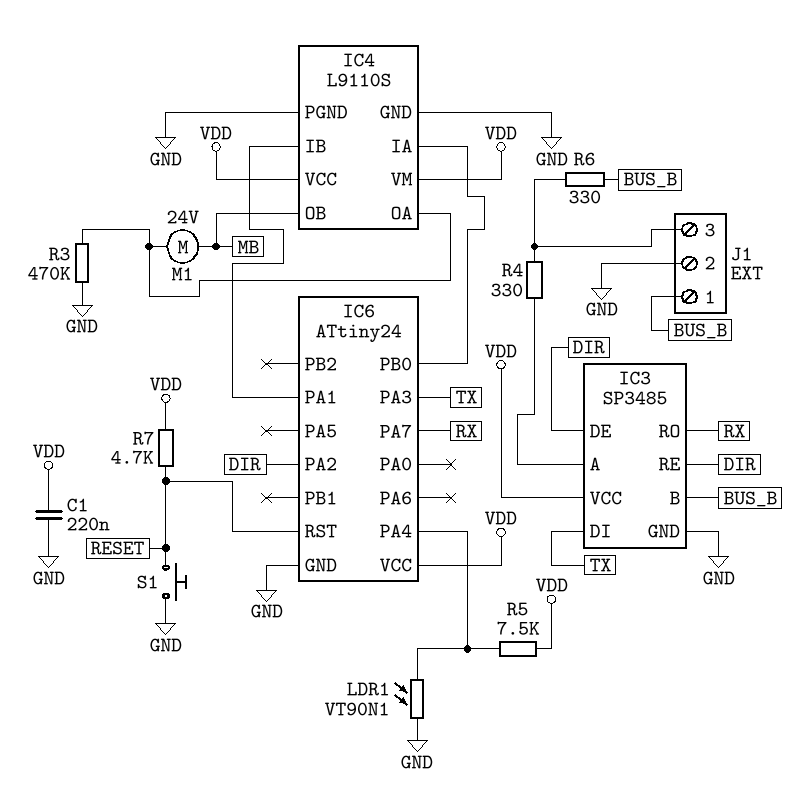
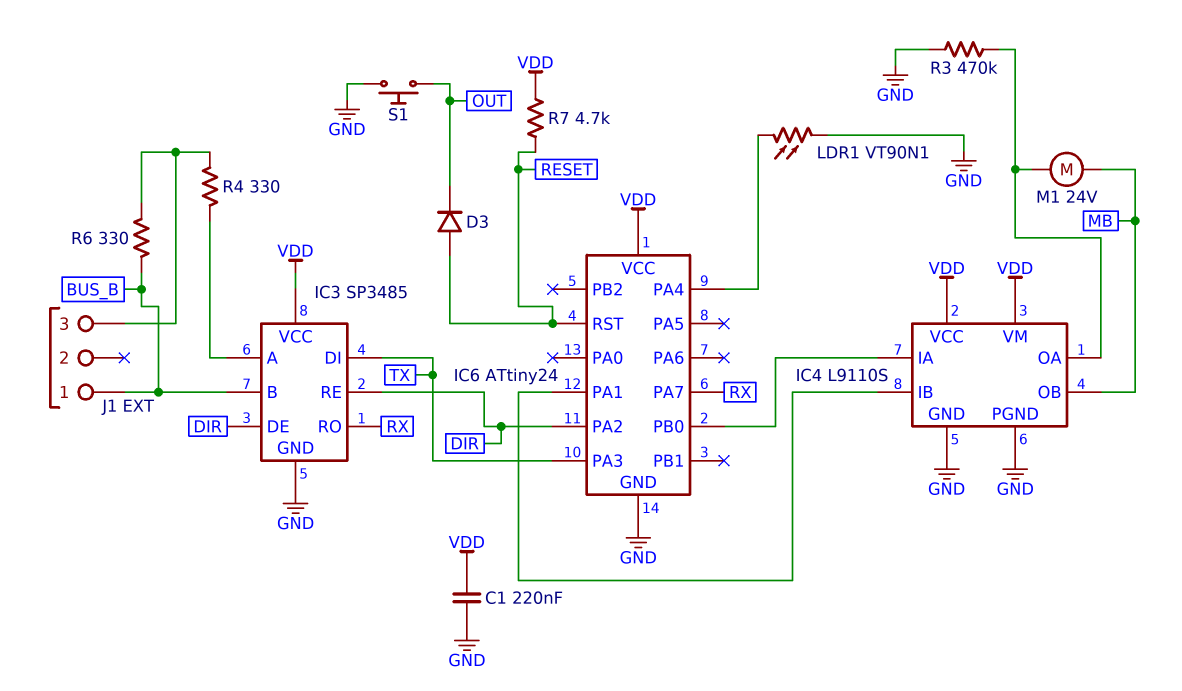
D3: none -> diode (A RESET, K OUT)
J1 pin 2: GND -> none
R5: 7.5k (IC6/PA4, VDD) -> none
S1: button (GND, RESET) -> button (GND, OUT)

